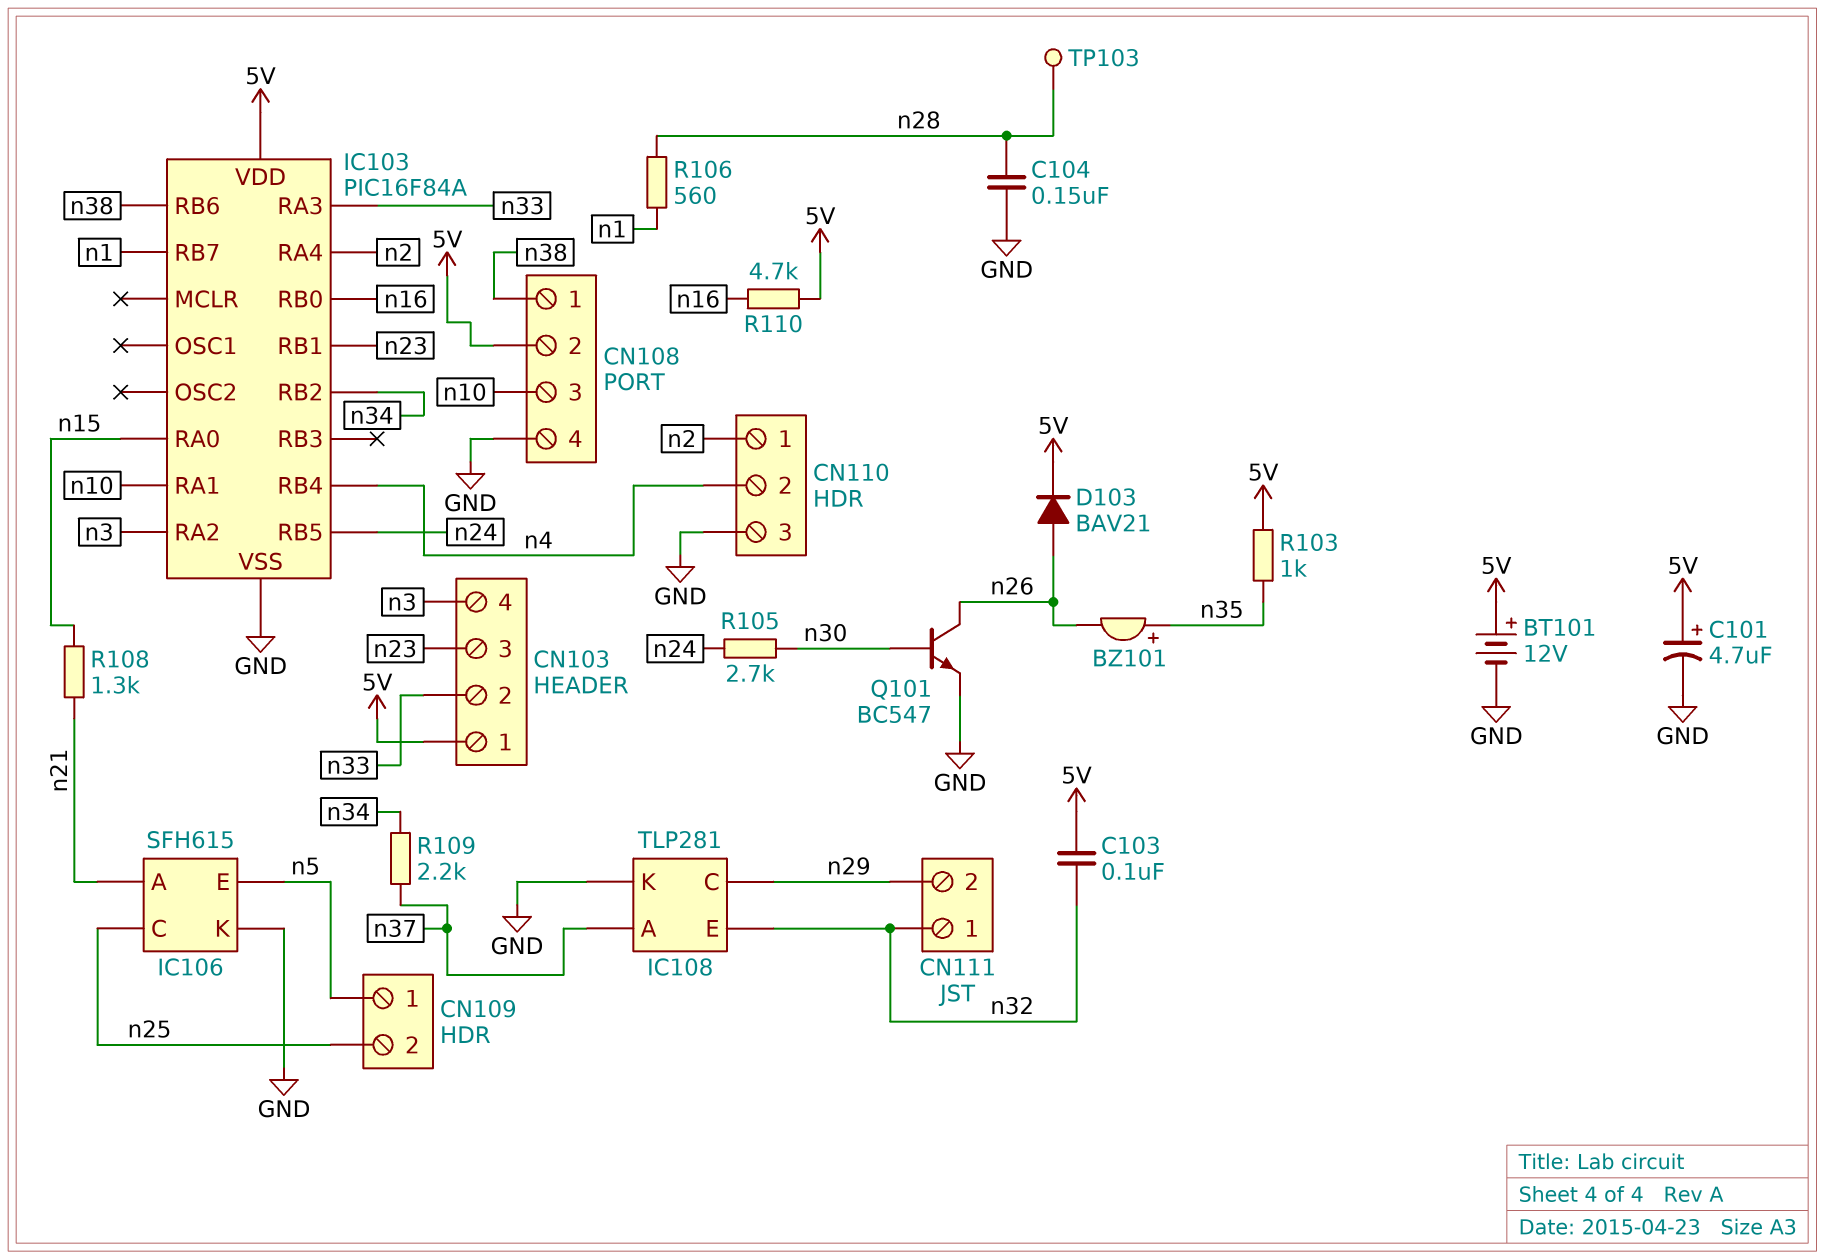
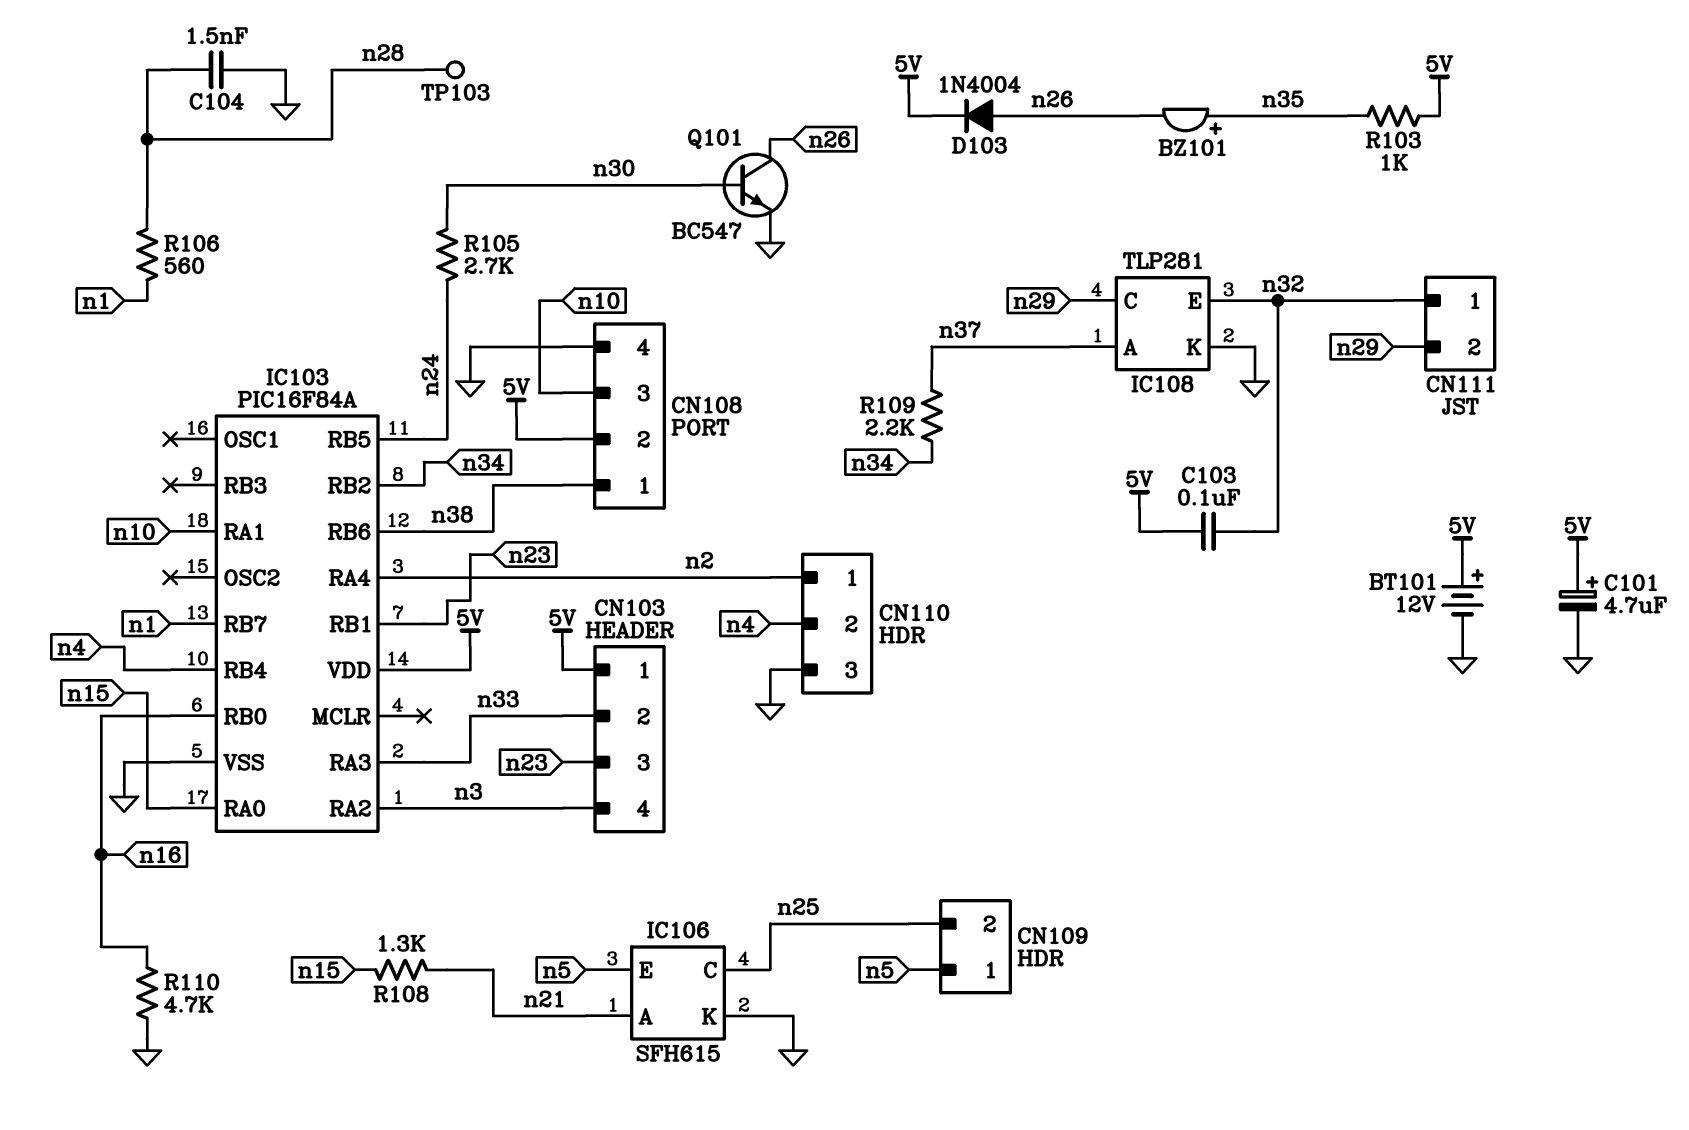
C104: 150nF (GND, n28) -> 1.5nF (GND, n28)
D103: diode BAV21 (A n26, K 5V) -> diode 1N4004 (A n26, K 5V)
R110: 4.7k (5V, n16) -> 4.7k (GND, n16)

